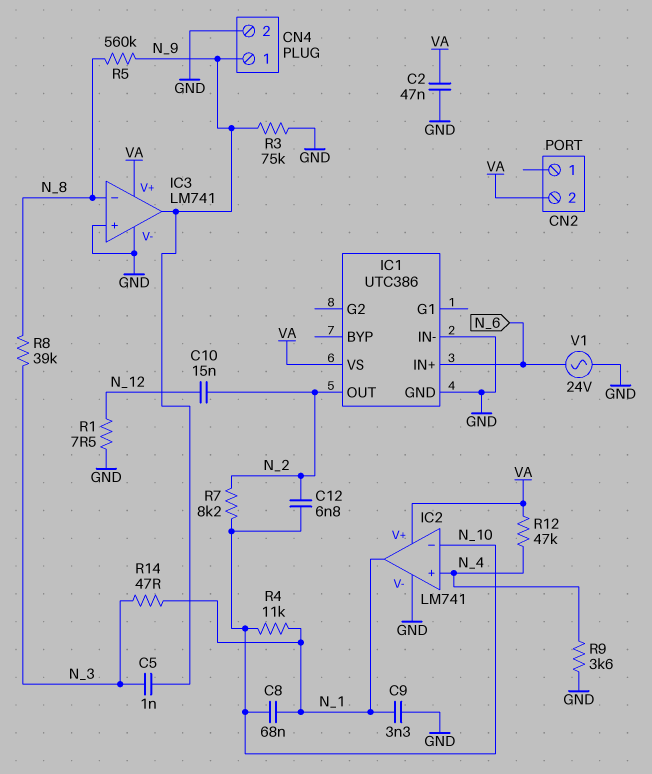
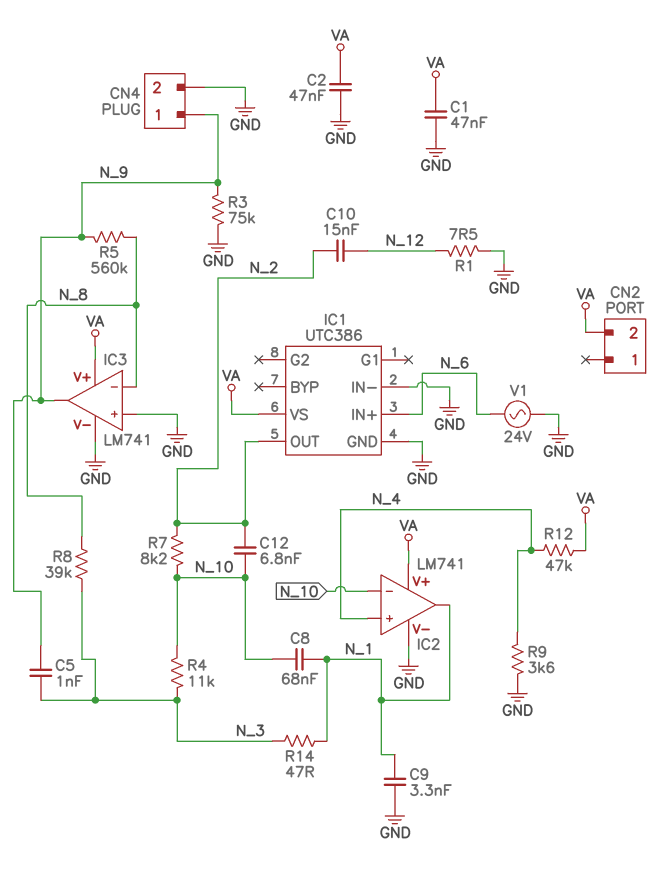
C1: none -> 47nF (GND, VA)
R4: 11k (N_1, N_10) -> 11k (N_3, N_10)

